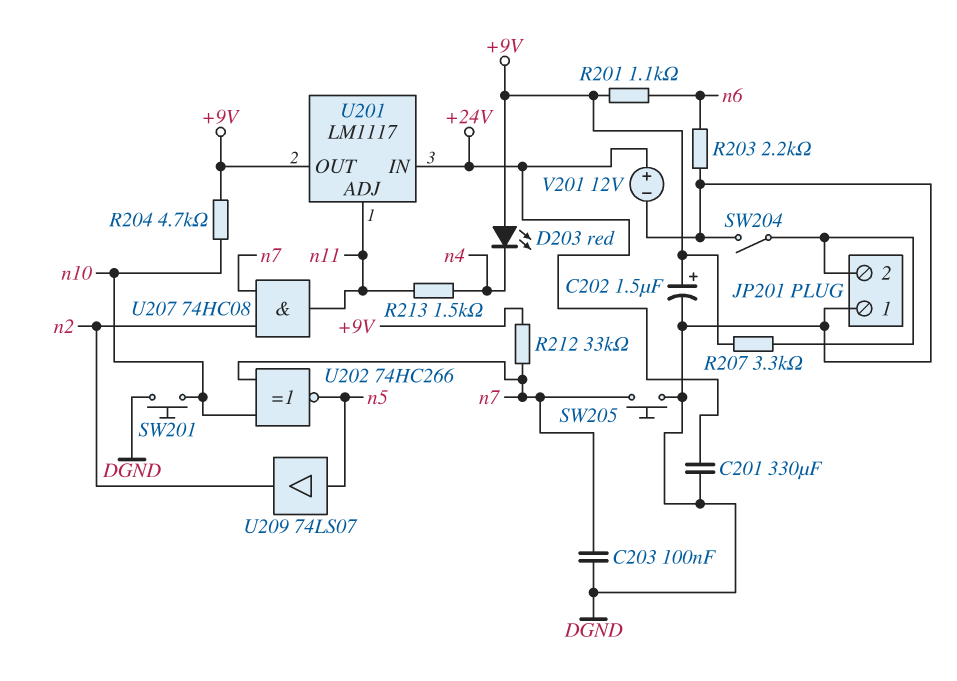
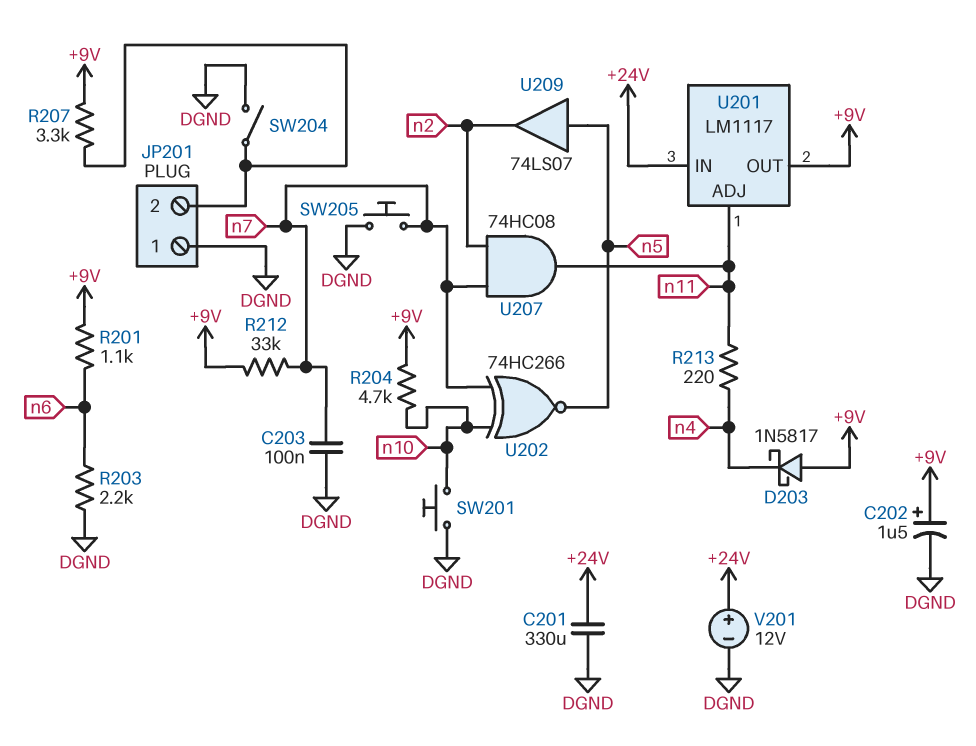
D203: LED red (A +9V, K n4) -> schottky 1N5817 (A +9V, K n4)
R213: 1.5k (n4, n11) -> 220 (n4, n11)

